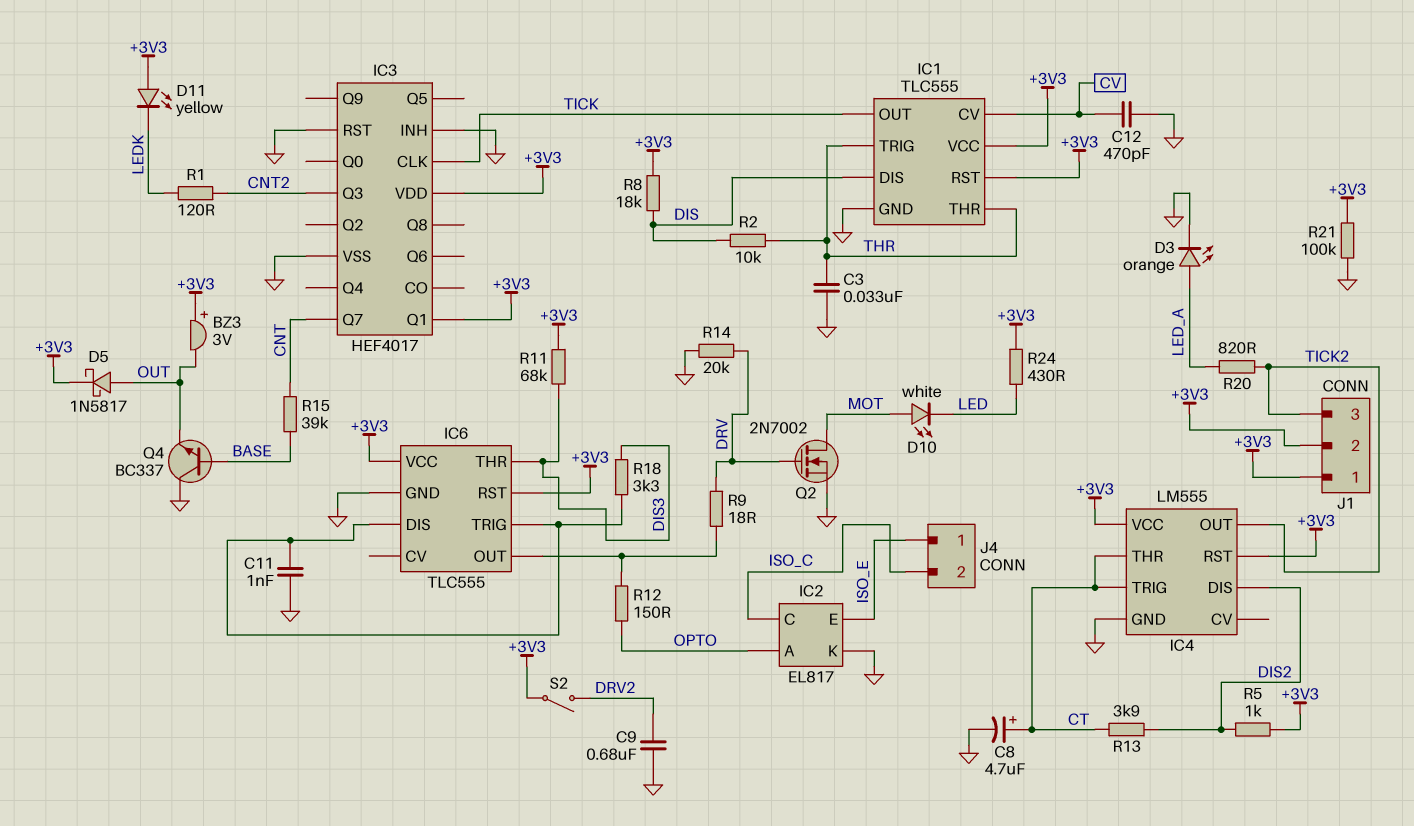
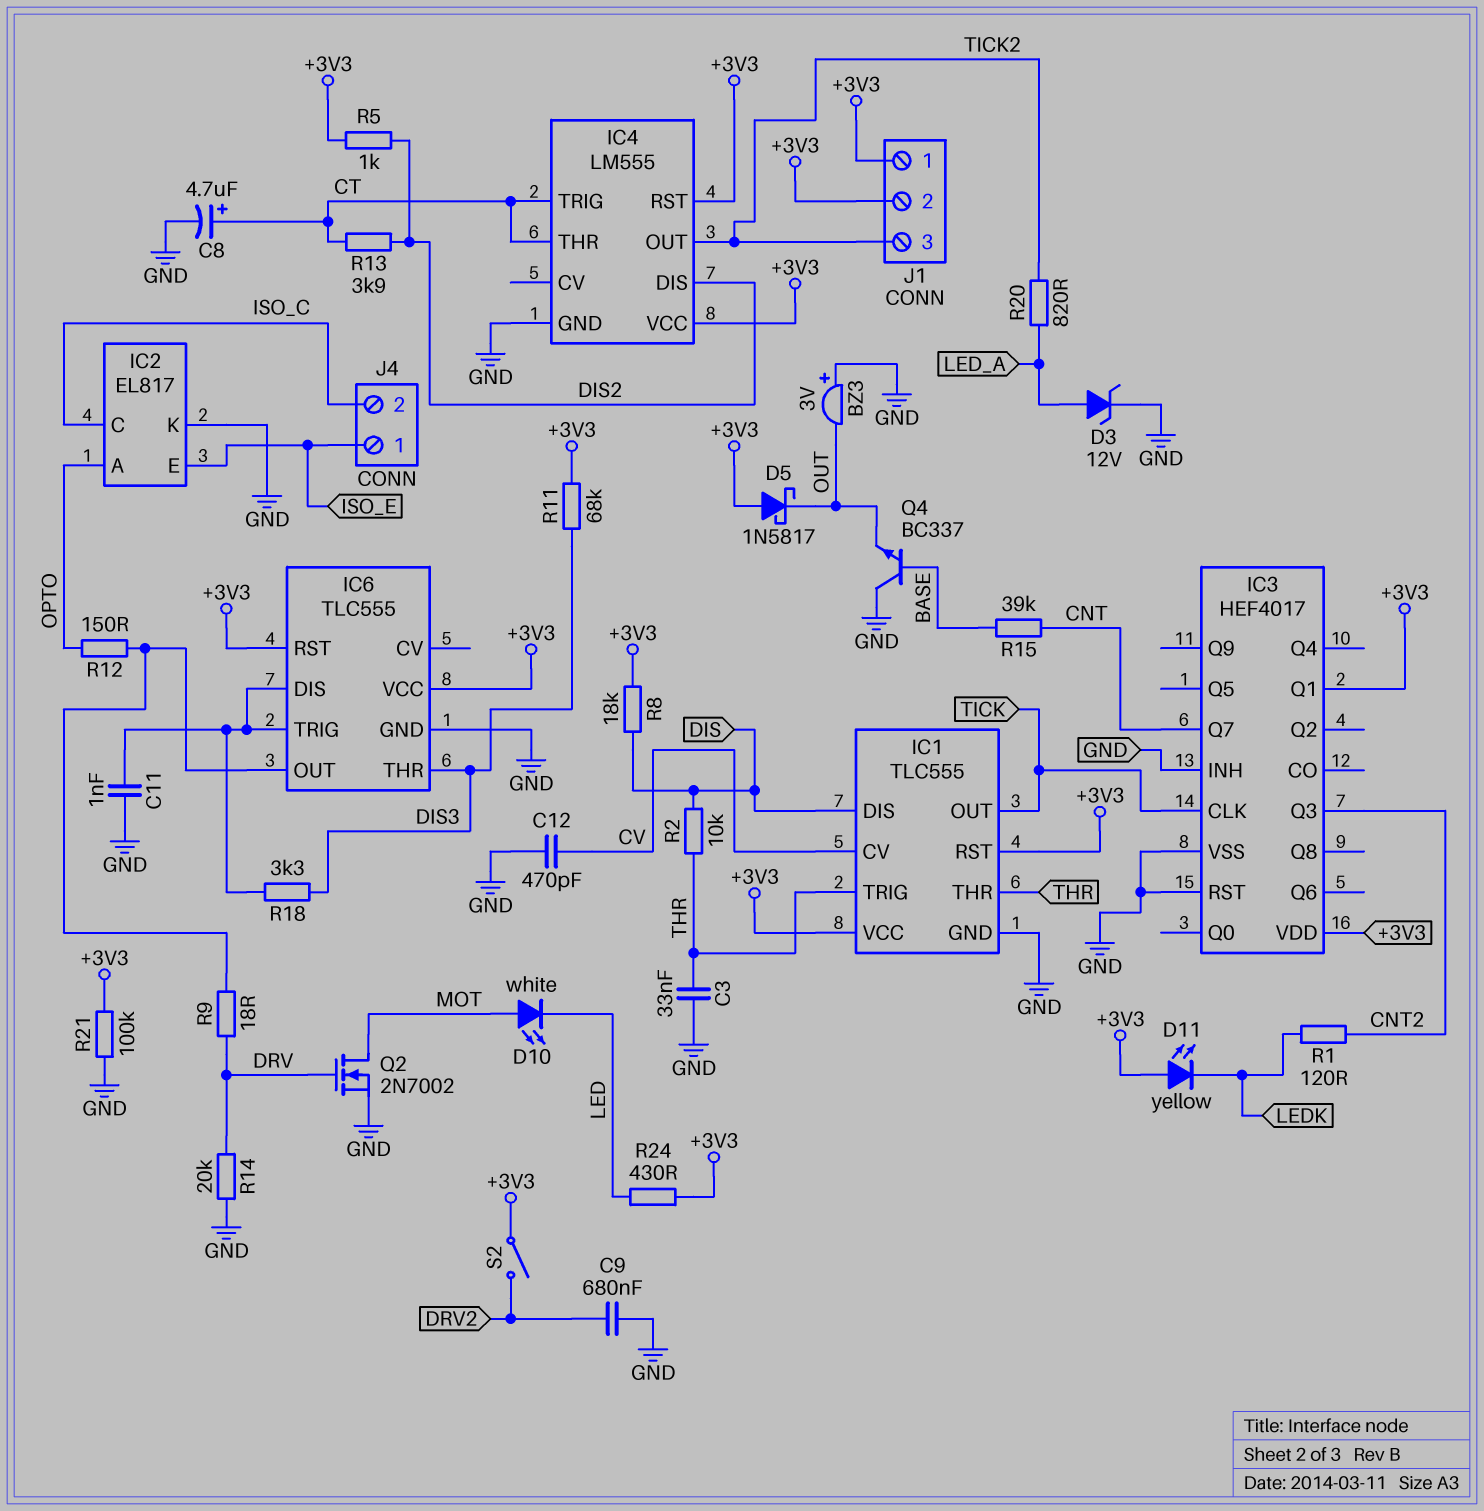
BZ3: buzzer 3V (plus +3V3, minus OUT) -> buzzer 3V (plus GND, minus OUT)
D3: LED orange (A LED_A, K GND) -> zener 12V (A LED_A, K GND)
D5: schottky 1N5817 (A OUT, K +3V3) -> schottky 1N5817 (A +3V3, K OUT)

